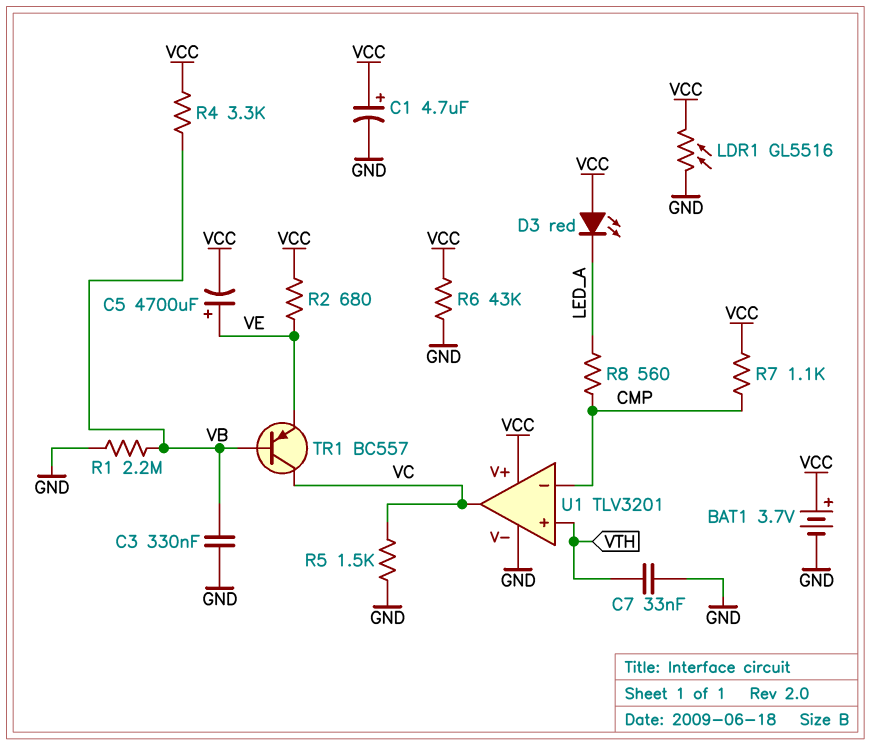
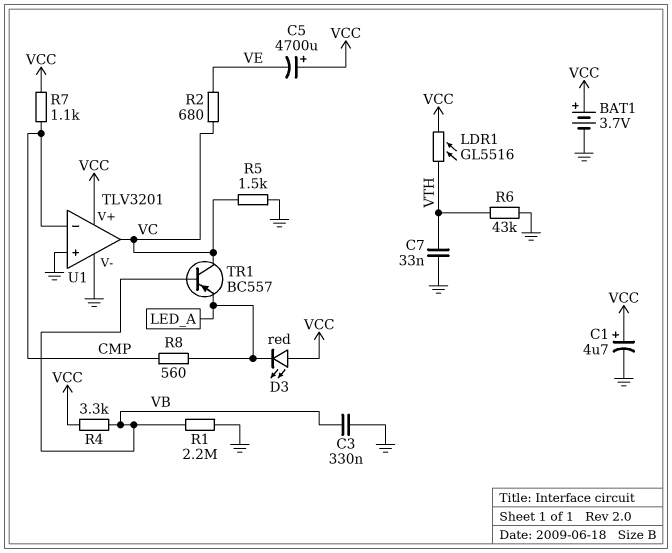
C5: 4700uF (plus VE, minus VCC) -> 4700uF (plus VCC, minus VE)
LDR1: GL5516 (GND, VCC) -> GL5516 (VCC, VTH)
R2: 680 (VCC, VE) -> 680 (VC, VE)
R6: 43k (GND, VCC) -> 43k (GND, VTH)
TR1: PNP BC557 (B VB, C VC, E VE) -> PNP BC557 (B VB, C VC, E LED_A)
U1 pin in+: VTH -> GND

